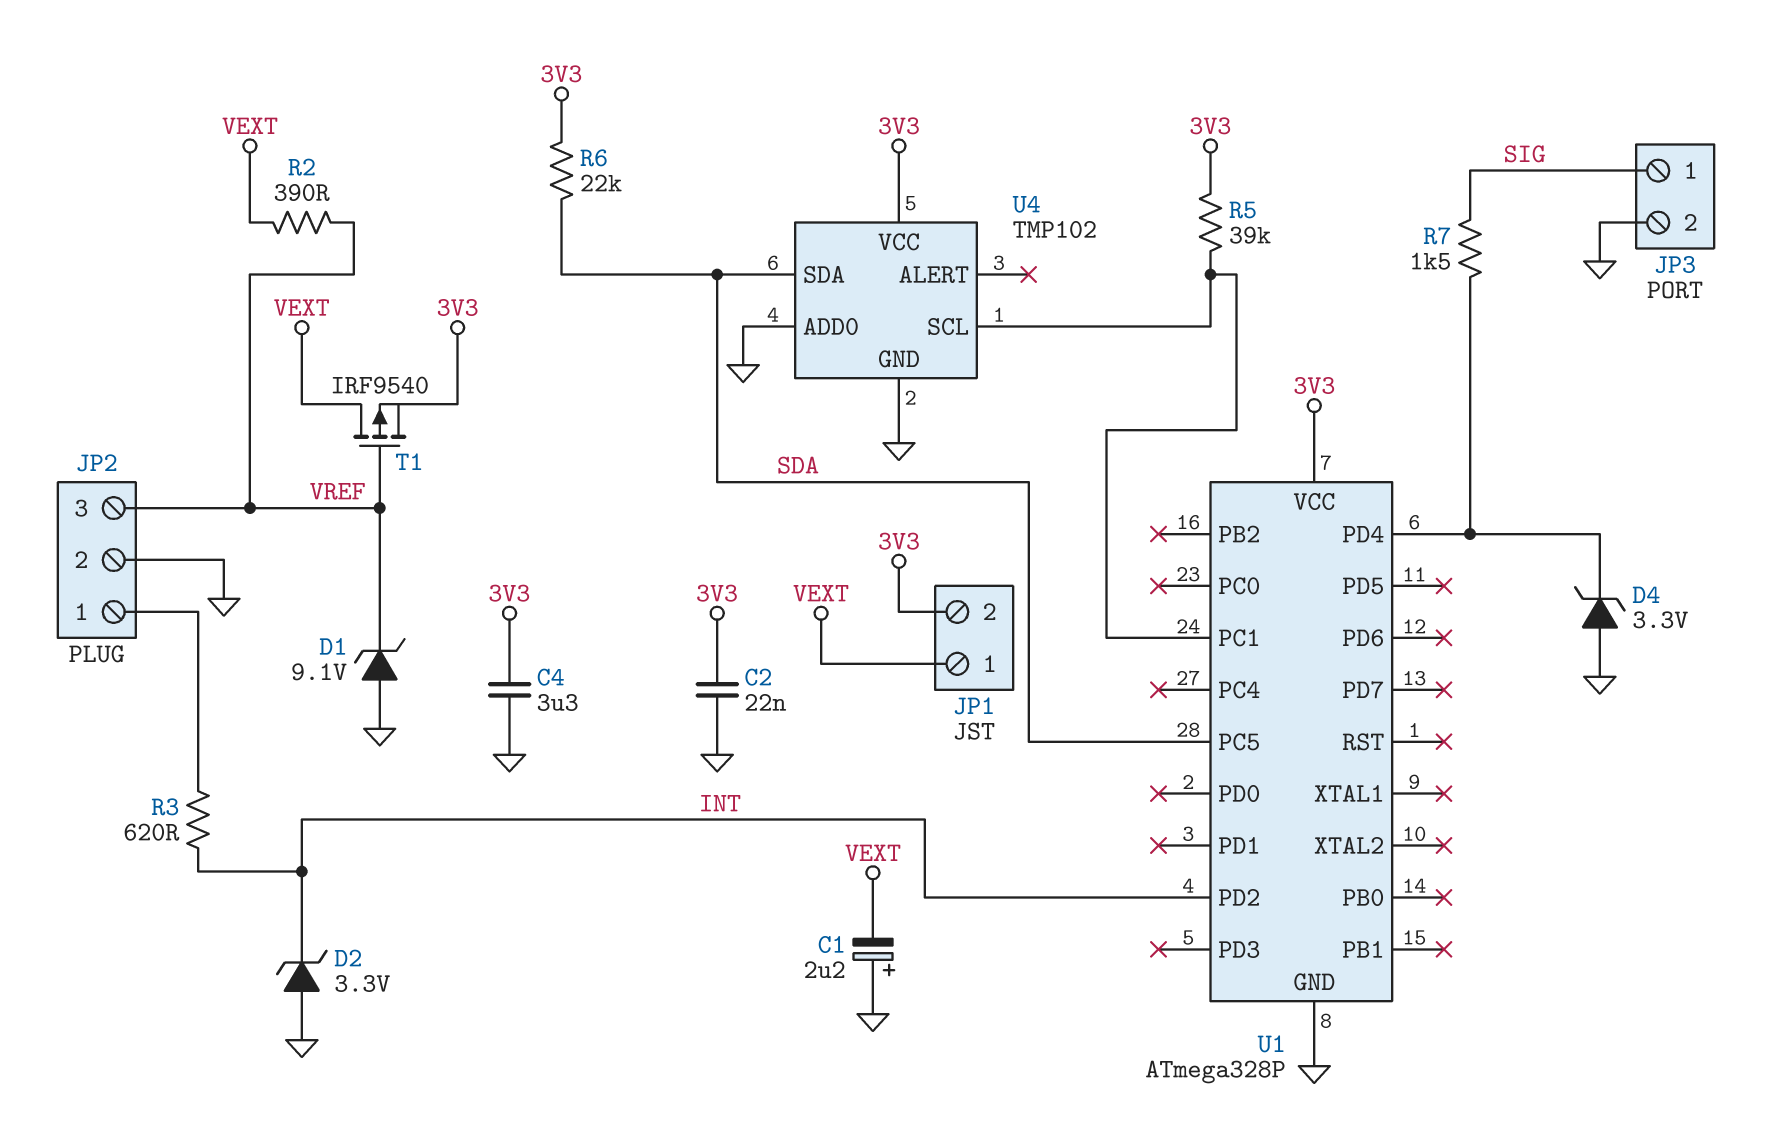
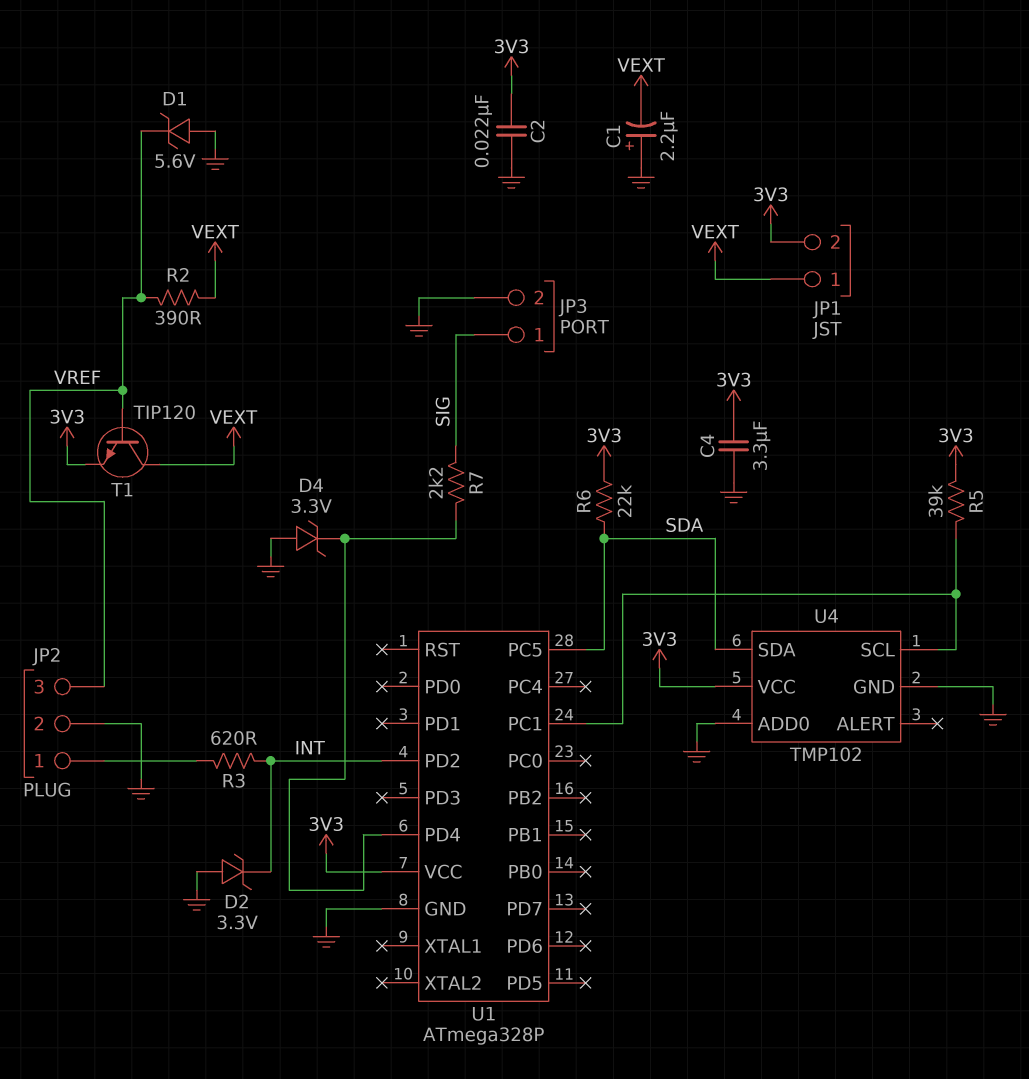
D1: zener 9.1V (A GND, K VREF) -> zener 5.6V (A GND, K VREF)
R7: 1.5k (SIG, U1/PD4) -> 2.2k (SIG, U1/PD4)
T1: PMOS IRF9540 (G VREF, D VEXT, S 3V3) -> NPN TIP120 (B VREF, C VEXT, E 3V3)

